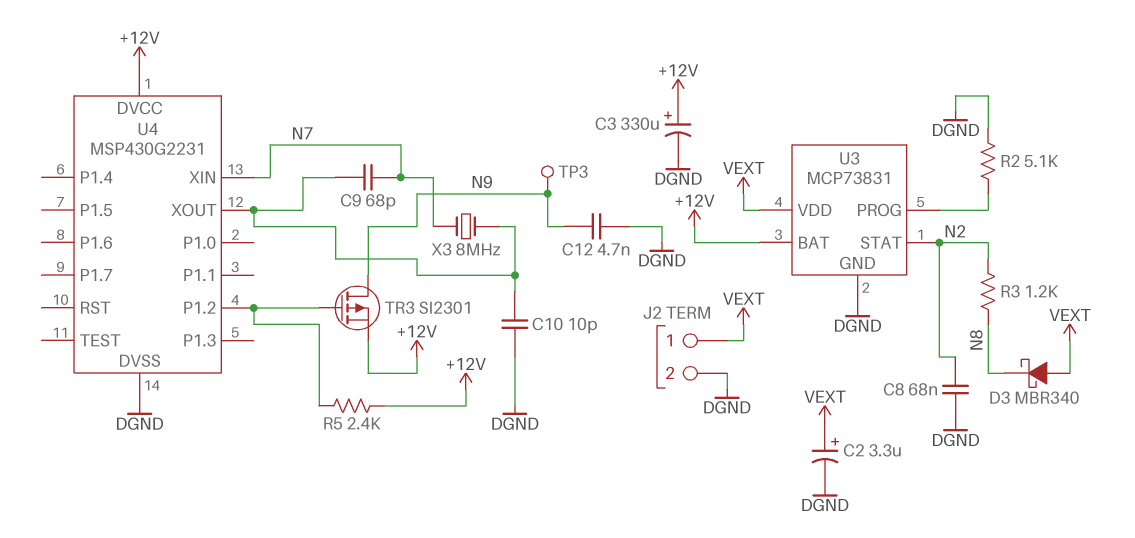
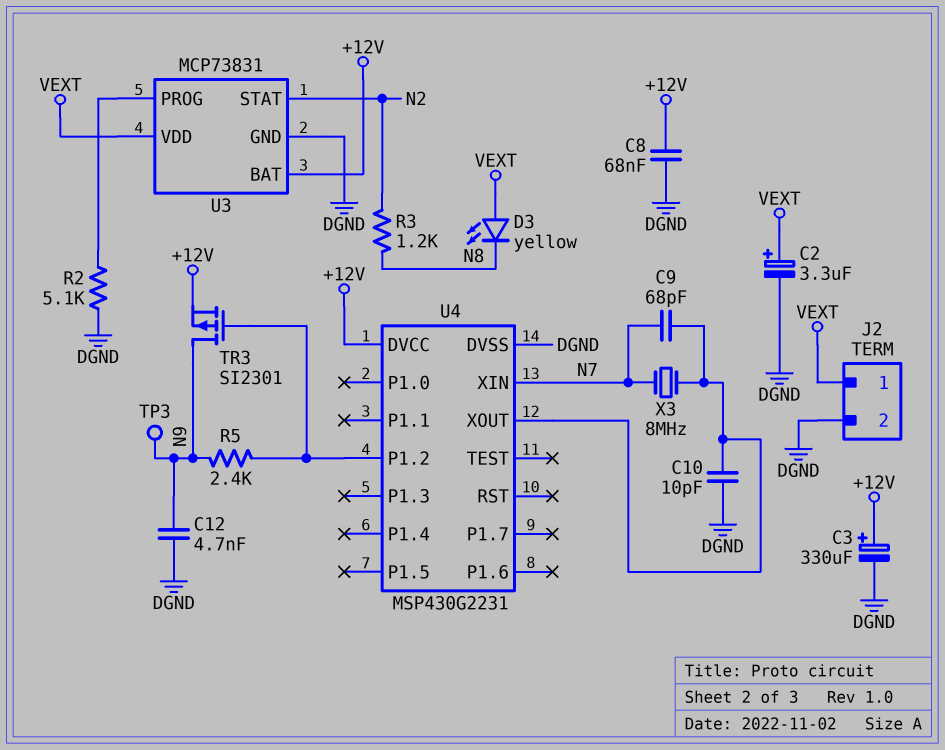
C8: 68nF (DGND, N2) -> 68nF (+12V, DGND)
D3: schottky MBR340 (A VEXT, K N8) -> LED yellow (A VEXT, K N8)
R5: 2.4k (+12V, U4/P1.2) -> 2.4k (N9, U4/P1.2)

